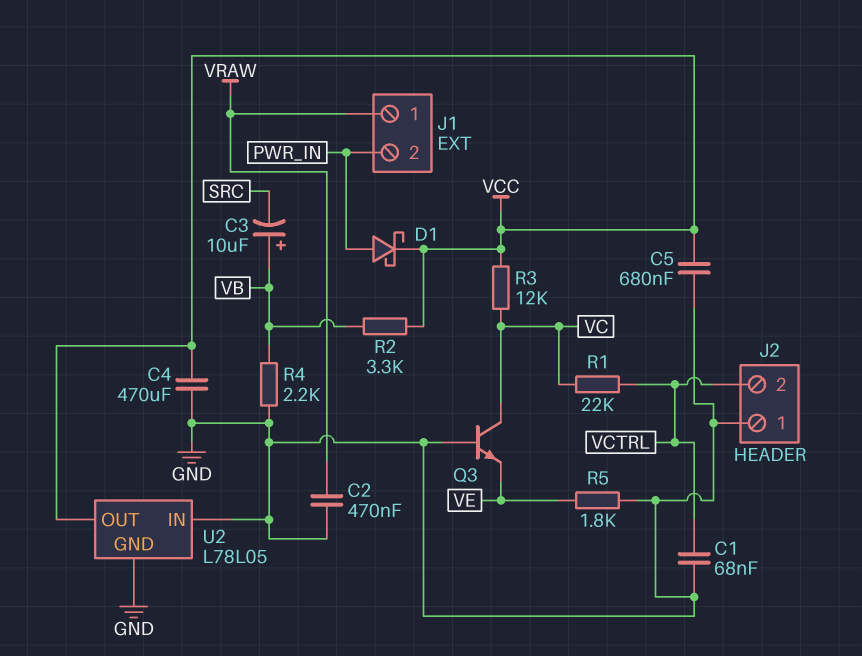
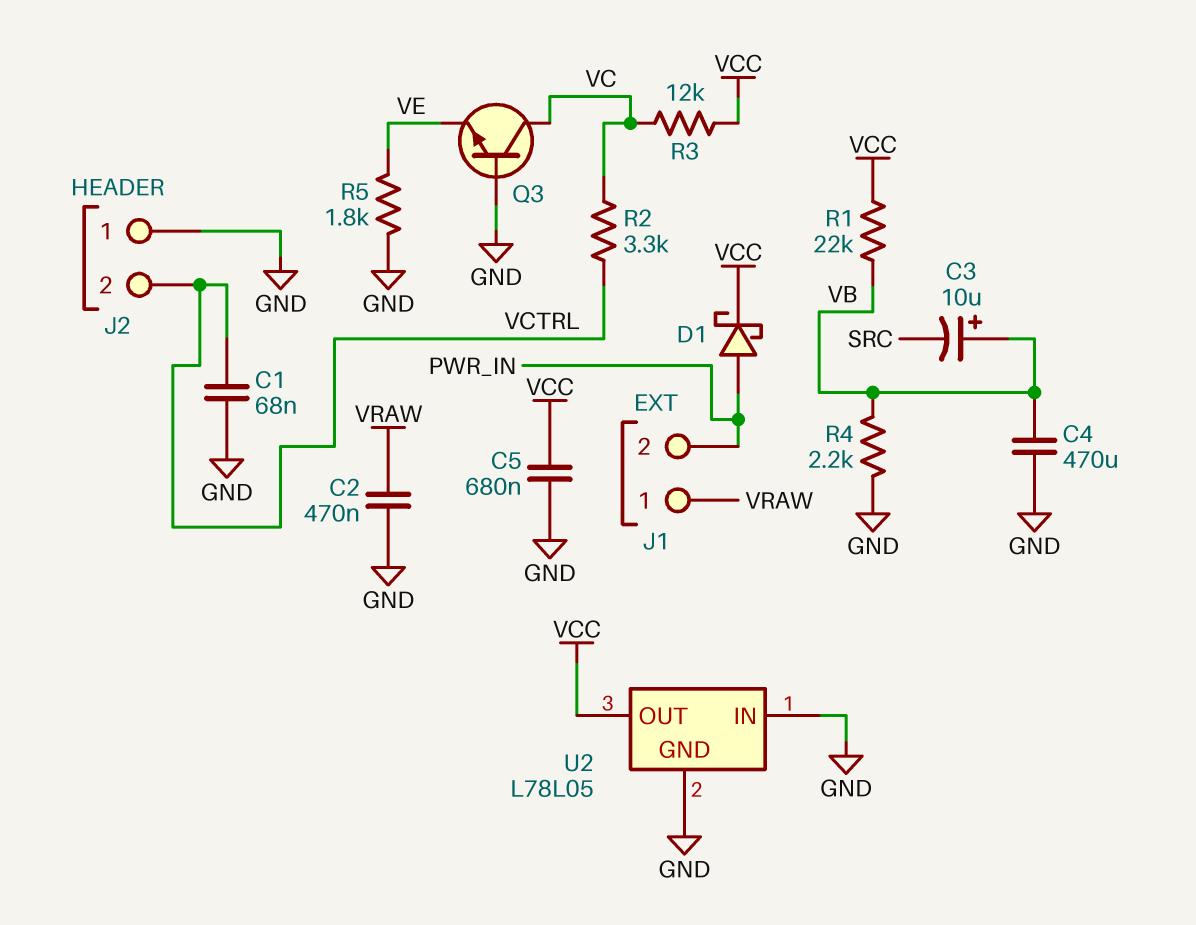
C4: 470uF (GND, VCC) -> 470uF (GND, VB)
R1: 22k (VC, VCTRL) -> 22k (VB, VCC)
R2: 3.3k (VB, VCC) -> 3.3k (VC, VCTRL)

